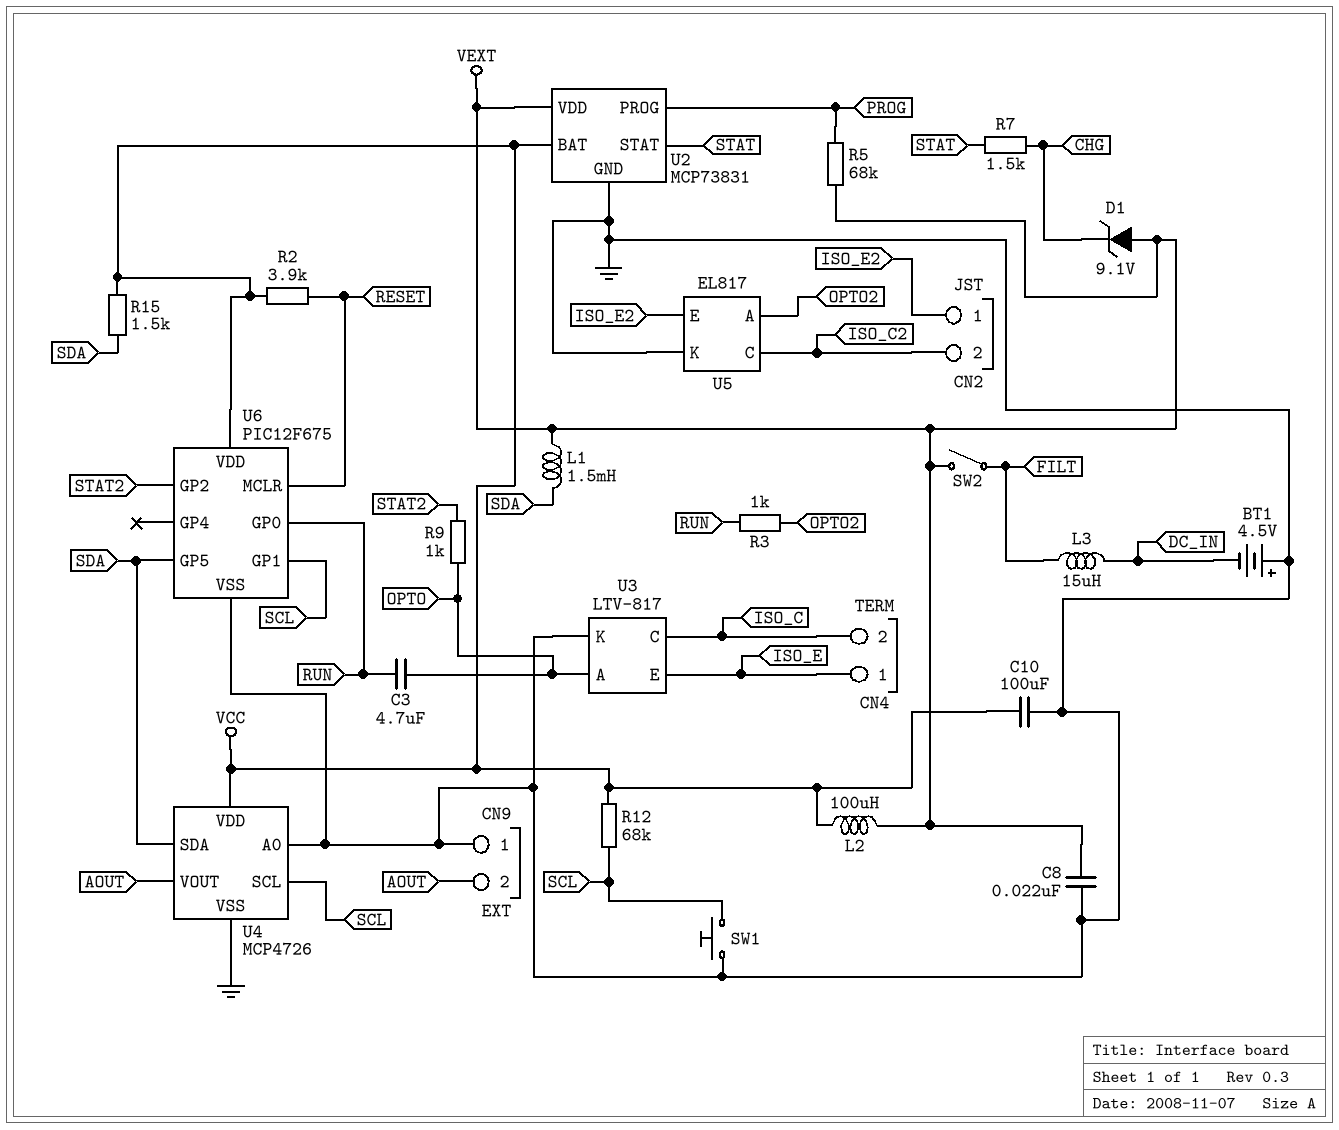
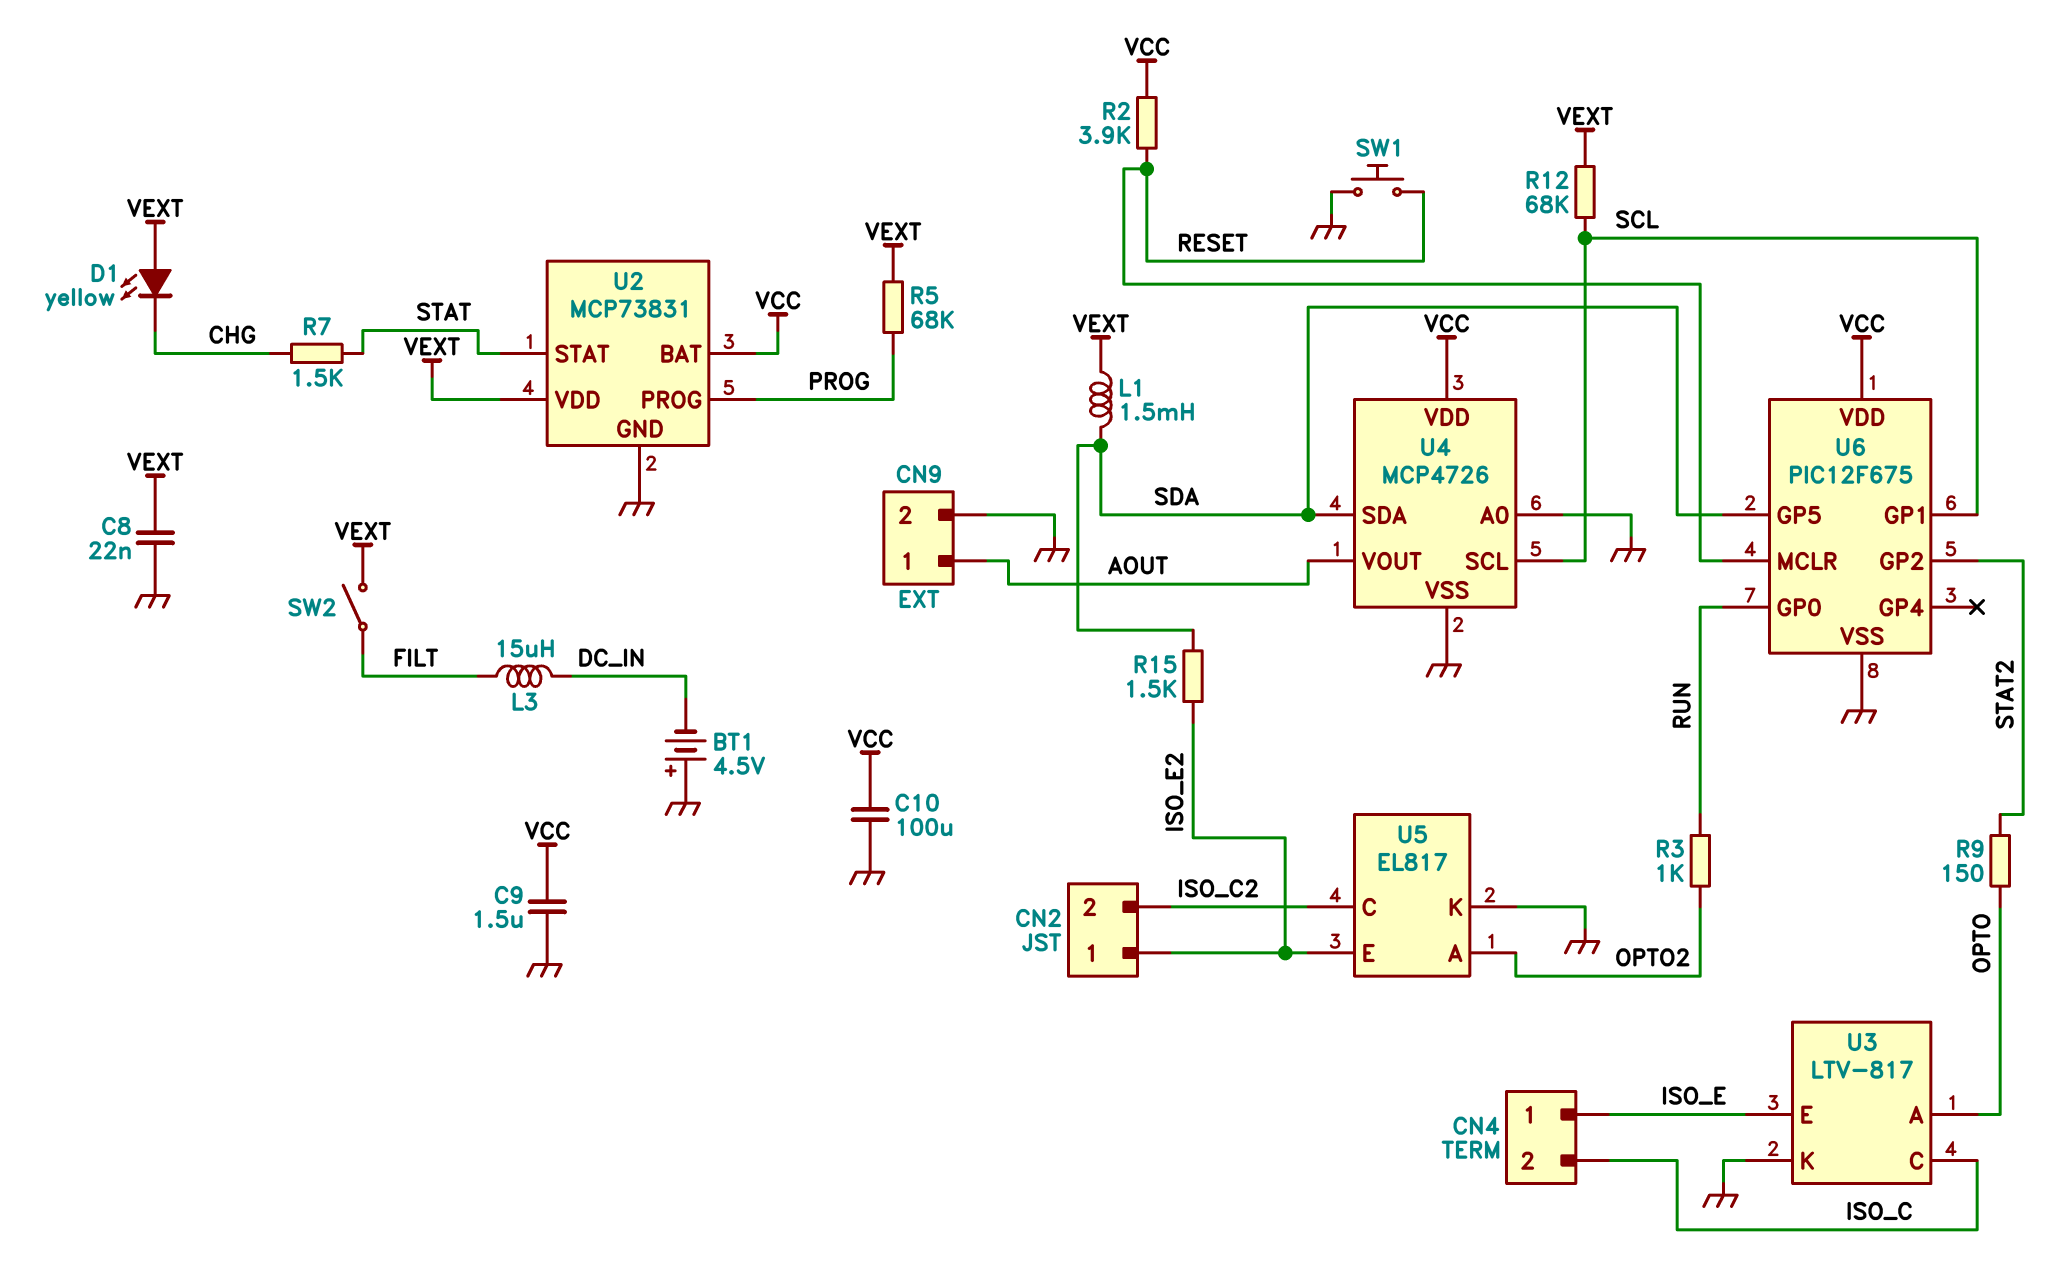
C3: 4.7uF (OPTO, RUN) -> none
C9: none -> 1.5uF (GND, VCC)
CN9 pin 1: GND -> AOUT
CN9 pin 2: AOUT -> GND
D1: zener 9.1V (A VEXT, K CHG) -> LED yellow (A VEXT, K CHG)
L2: 100uH (VCC, VEXT) -> none
R9: 1k (OPTO, STAT2) -> 150 (OPTO, STAT2)
R12: 68k (SCL, VCC) -> 68k (SCL, VEXT)
R15: 1.5k (SDA, VCC) -> 1.5k (ISO_E2, SDA)
SW1: button (GND, SCL) -> button (GND, RESET)

